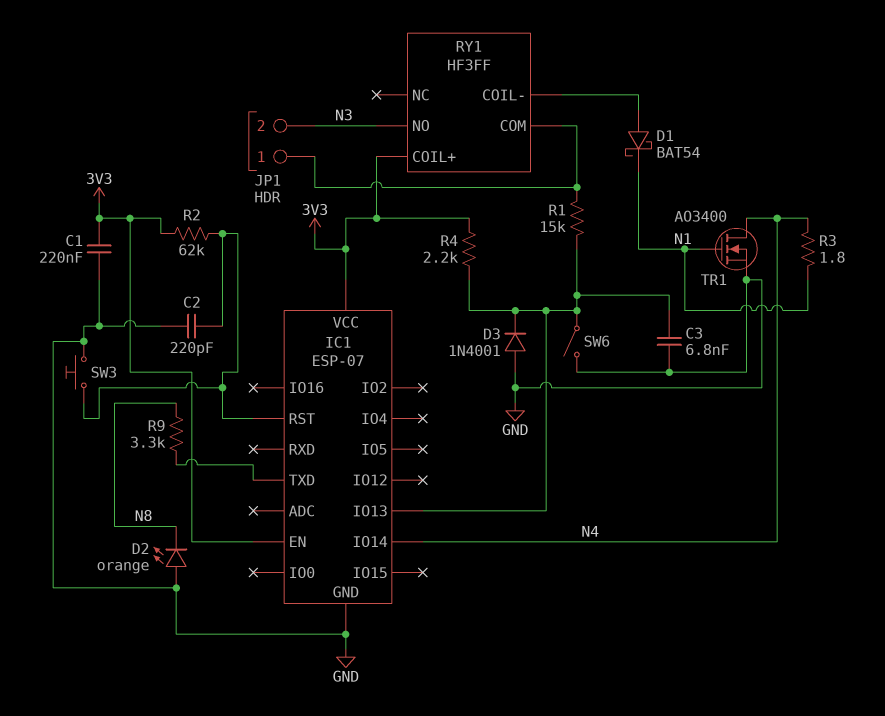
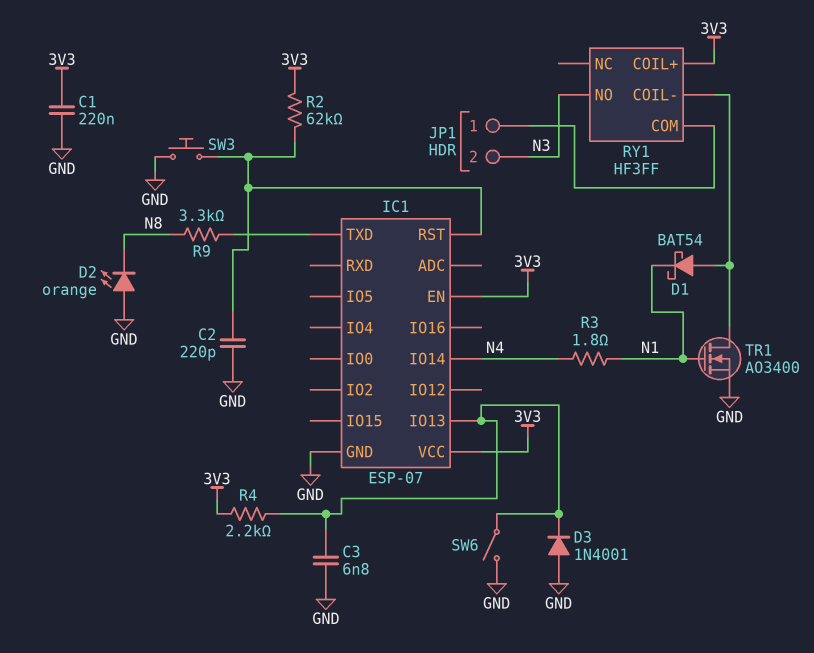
R1: 15k (IC1/IO13, JP1/1) -> none
TR1: NMOS AO3400 (G N1, D N4, S GND) -> NMOS AO3400 (G N1, D RY1/COIL-, S GND)

